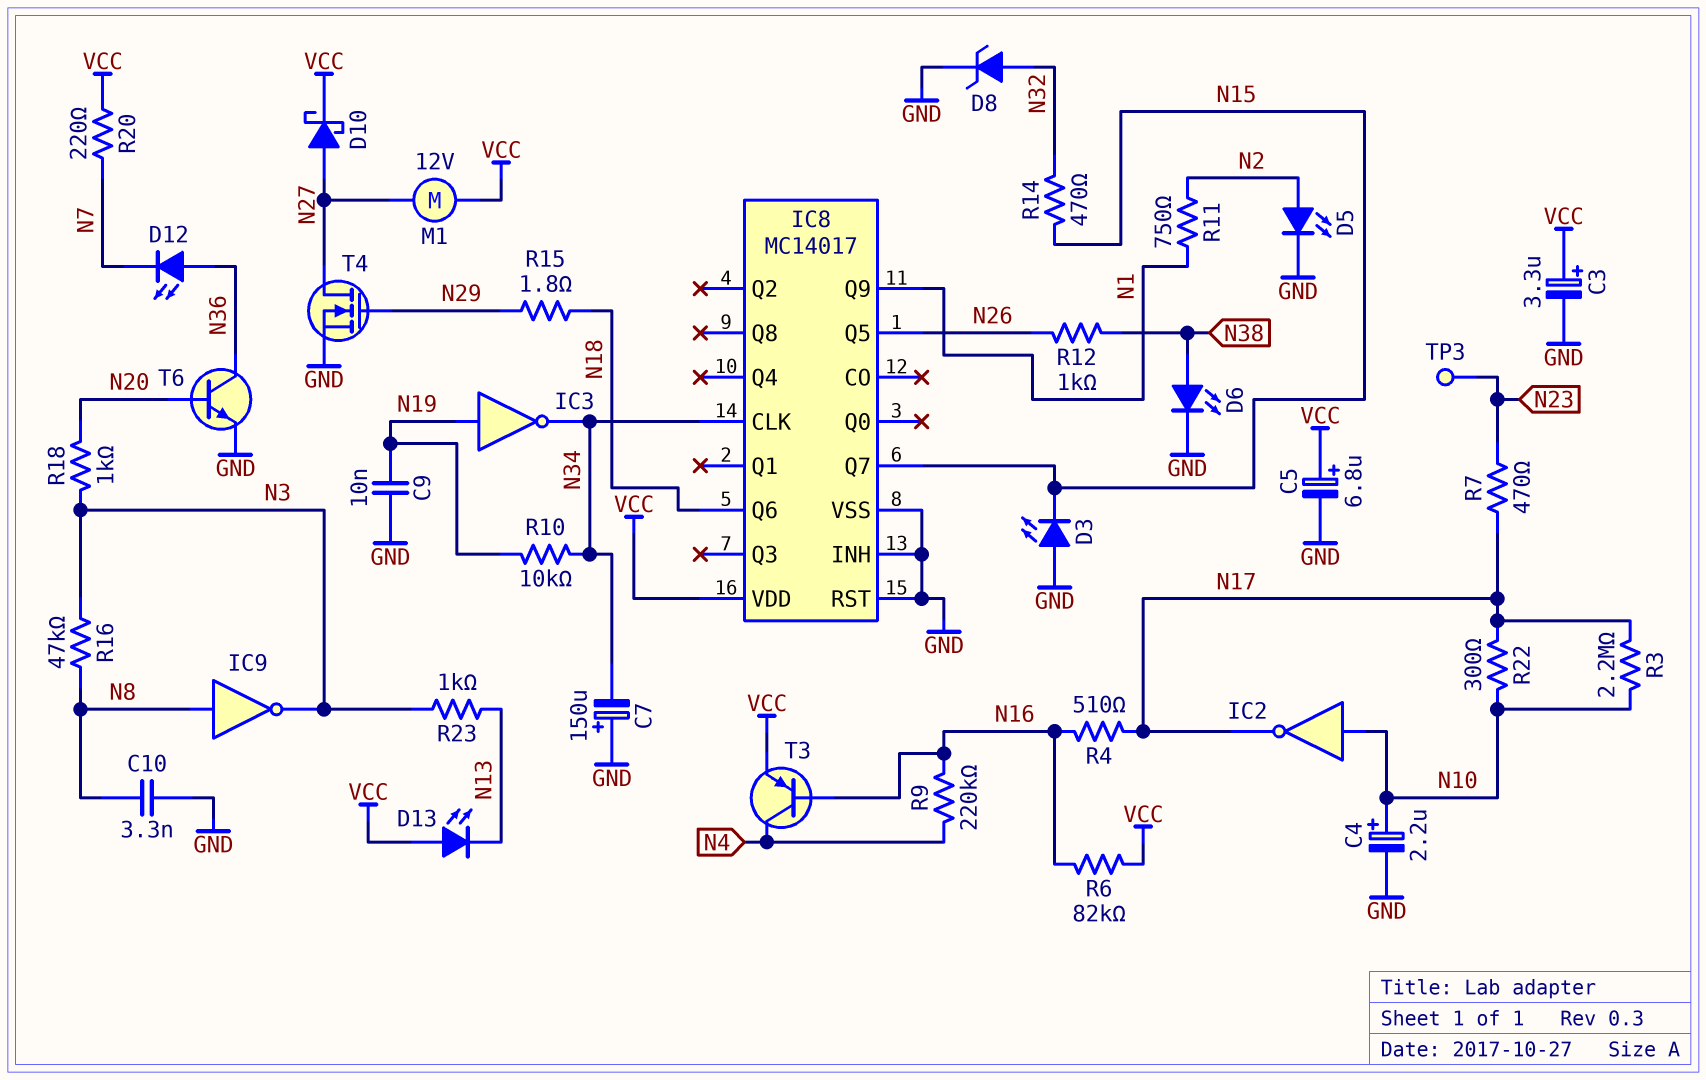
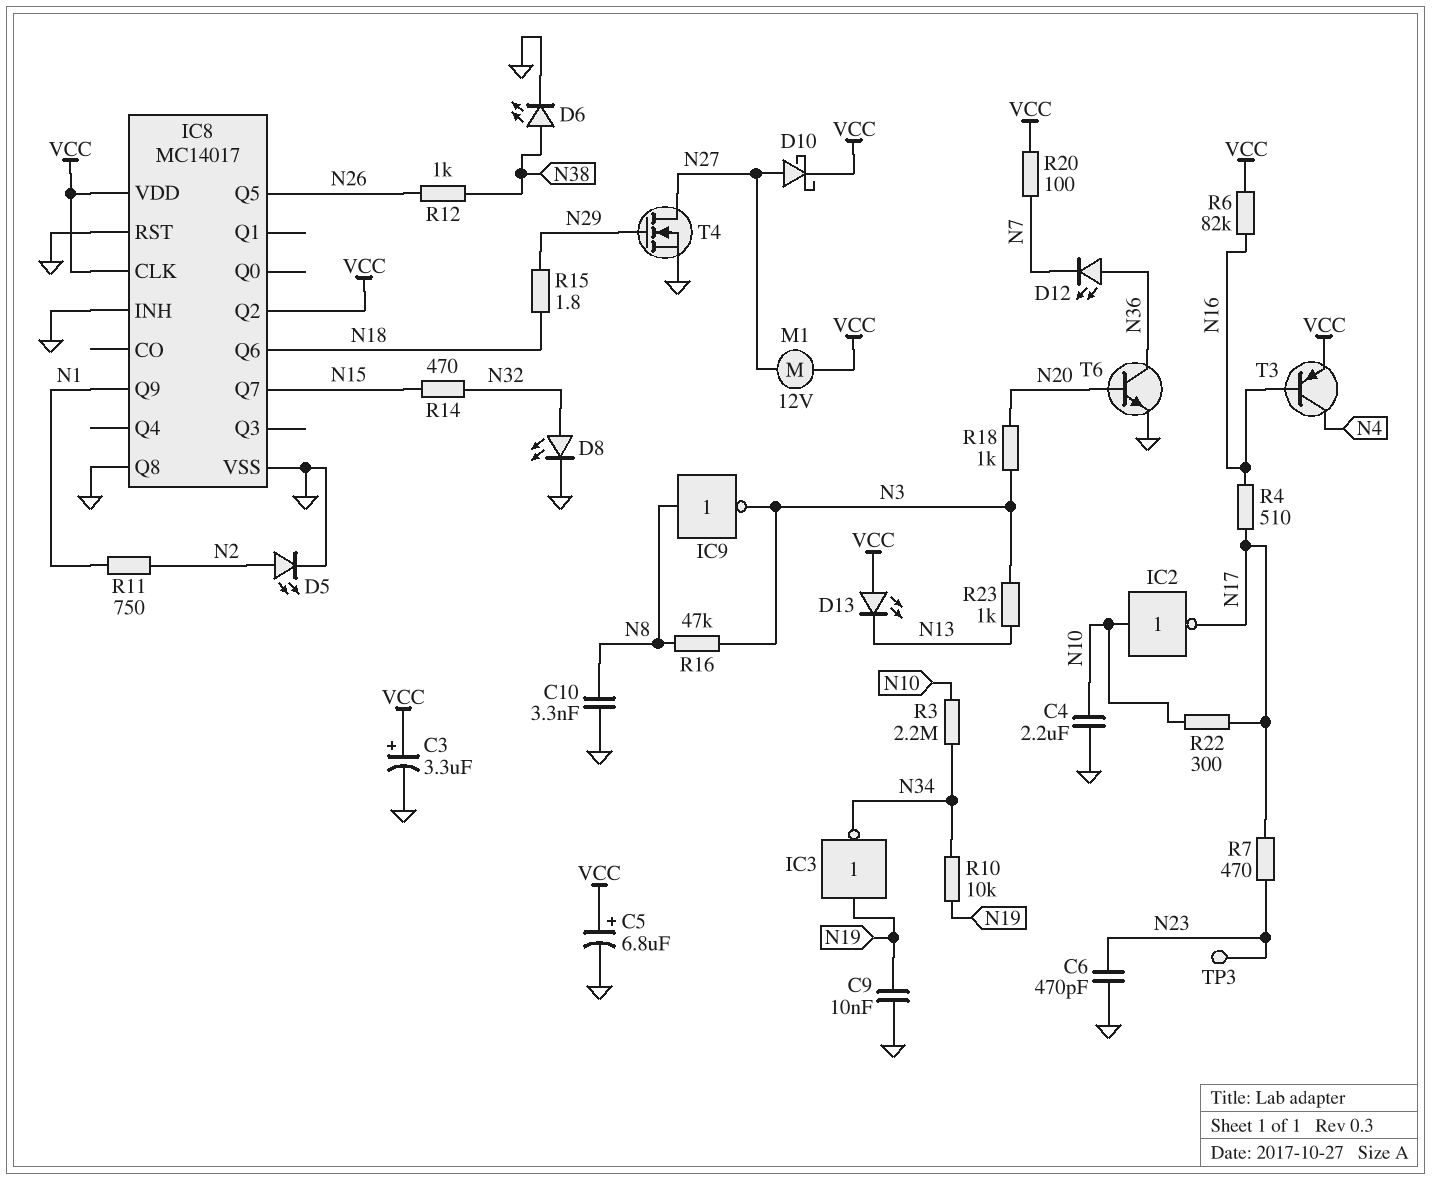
C4: 2.2uF (plus N10, minus GND) -> 2.2uF (GND, N10)
C6: none -> 470pF (GND, N23)
C7: 150uF (plus GND, minus N34) -> none
D3: LED (A GND, K N15) -> none
D8: zener (A N32, K GND) -> LED (A N32, K GND)
IC8 pin CLK: N34 -> VCC
IC8 pin Q2: none -> VCC
IC8 pin Q8: none -> GND
R3: 2.2M (N10, N17) -> 2.2M (N10, N34)
R9: 220k (N4, N16) -> none
R20: 220 (N7, VCC) -> 100 (N7, VCC)

